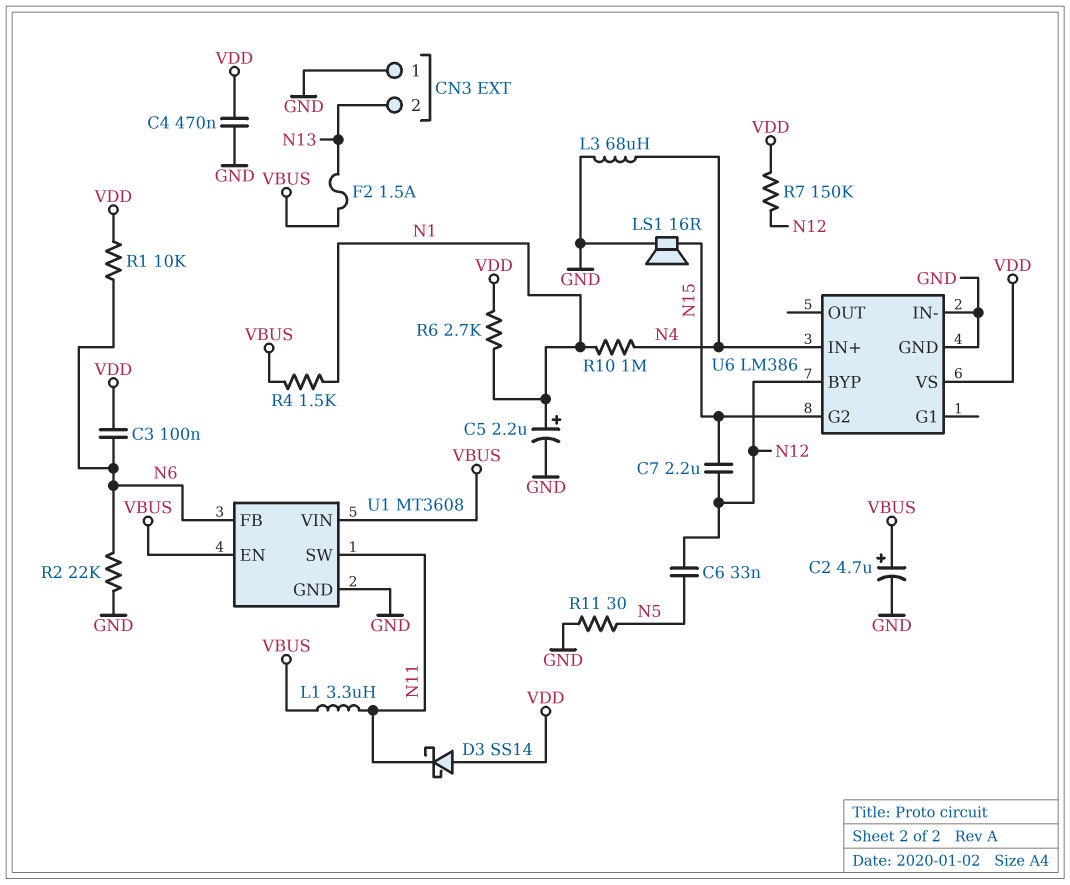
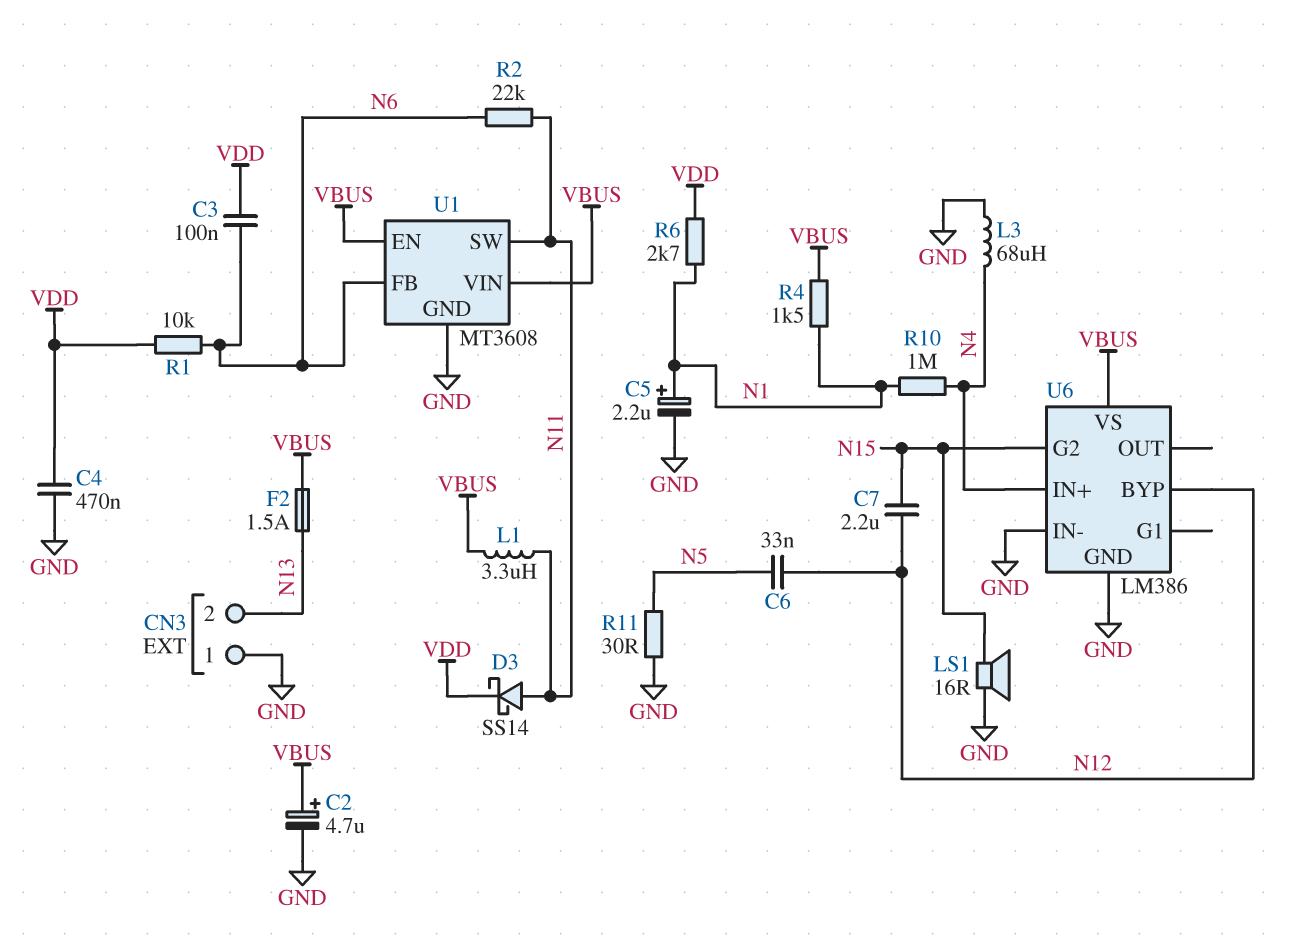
D3: schottky SS14 (A VDD, K N11) -> schottky SS14 (A N11, K VDD)
R2: 22k (GND, N6) -> 22k (N6, N11)
R7: 150k (N12, VDD) -> none
U6 pin VS: VDD -> VBUS

